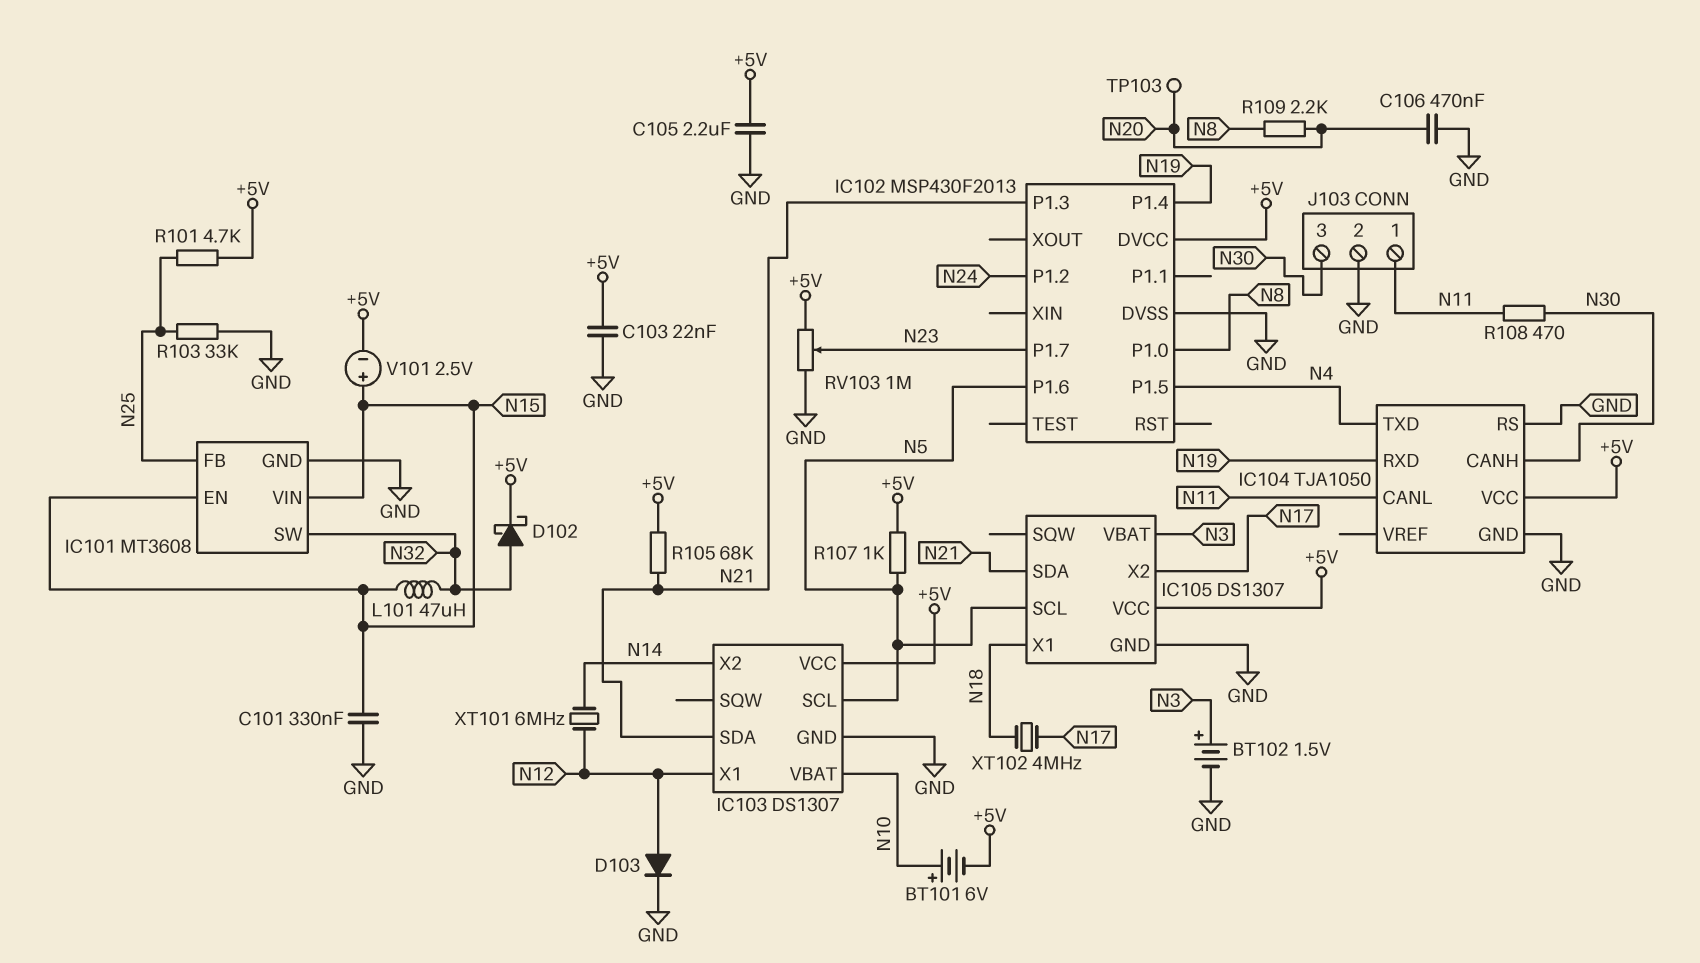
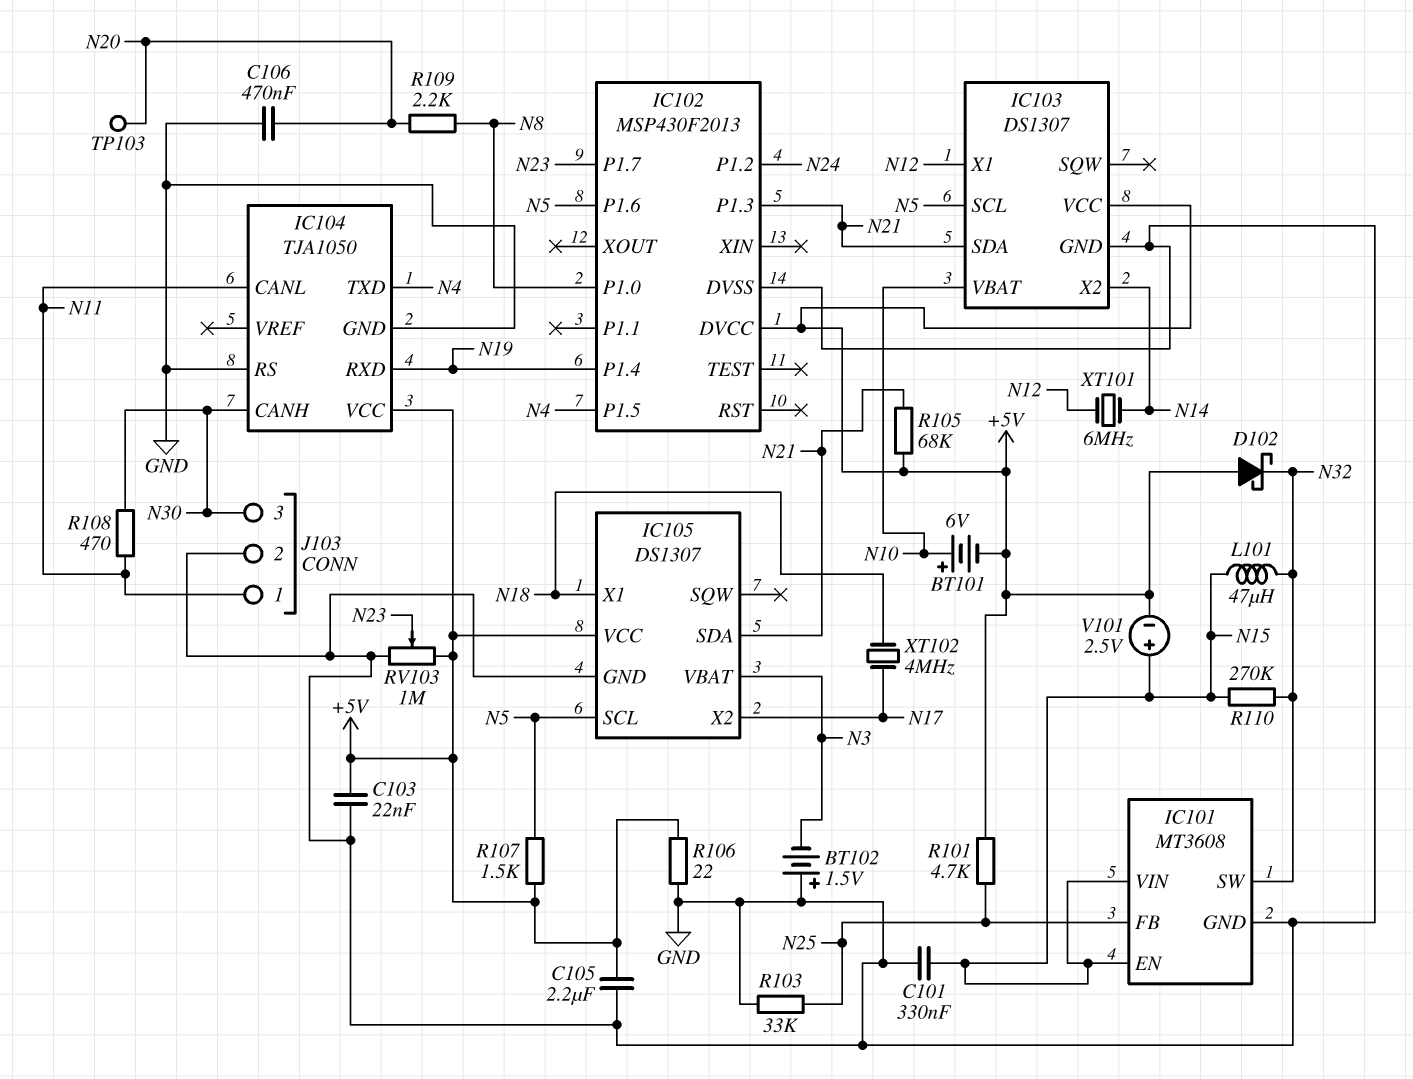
BT102: 1.5V (plus N3, minus GND) -> 1.5V (plus GND, minus N3)
D102: schottky (A N32, K +5V) -> schottky (A +5V, K N32)
D103: diode (A N12, K GND) -> none
R106: none -> 22 (+5V, GND)
R107: 1k (+5V, N5) -> 1.5k (+5V, N5)
R110: none -> 270k (N15, N32)

